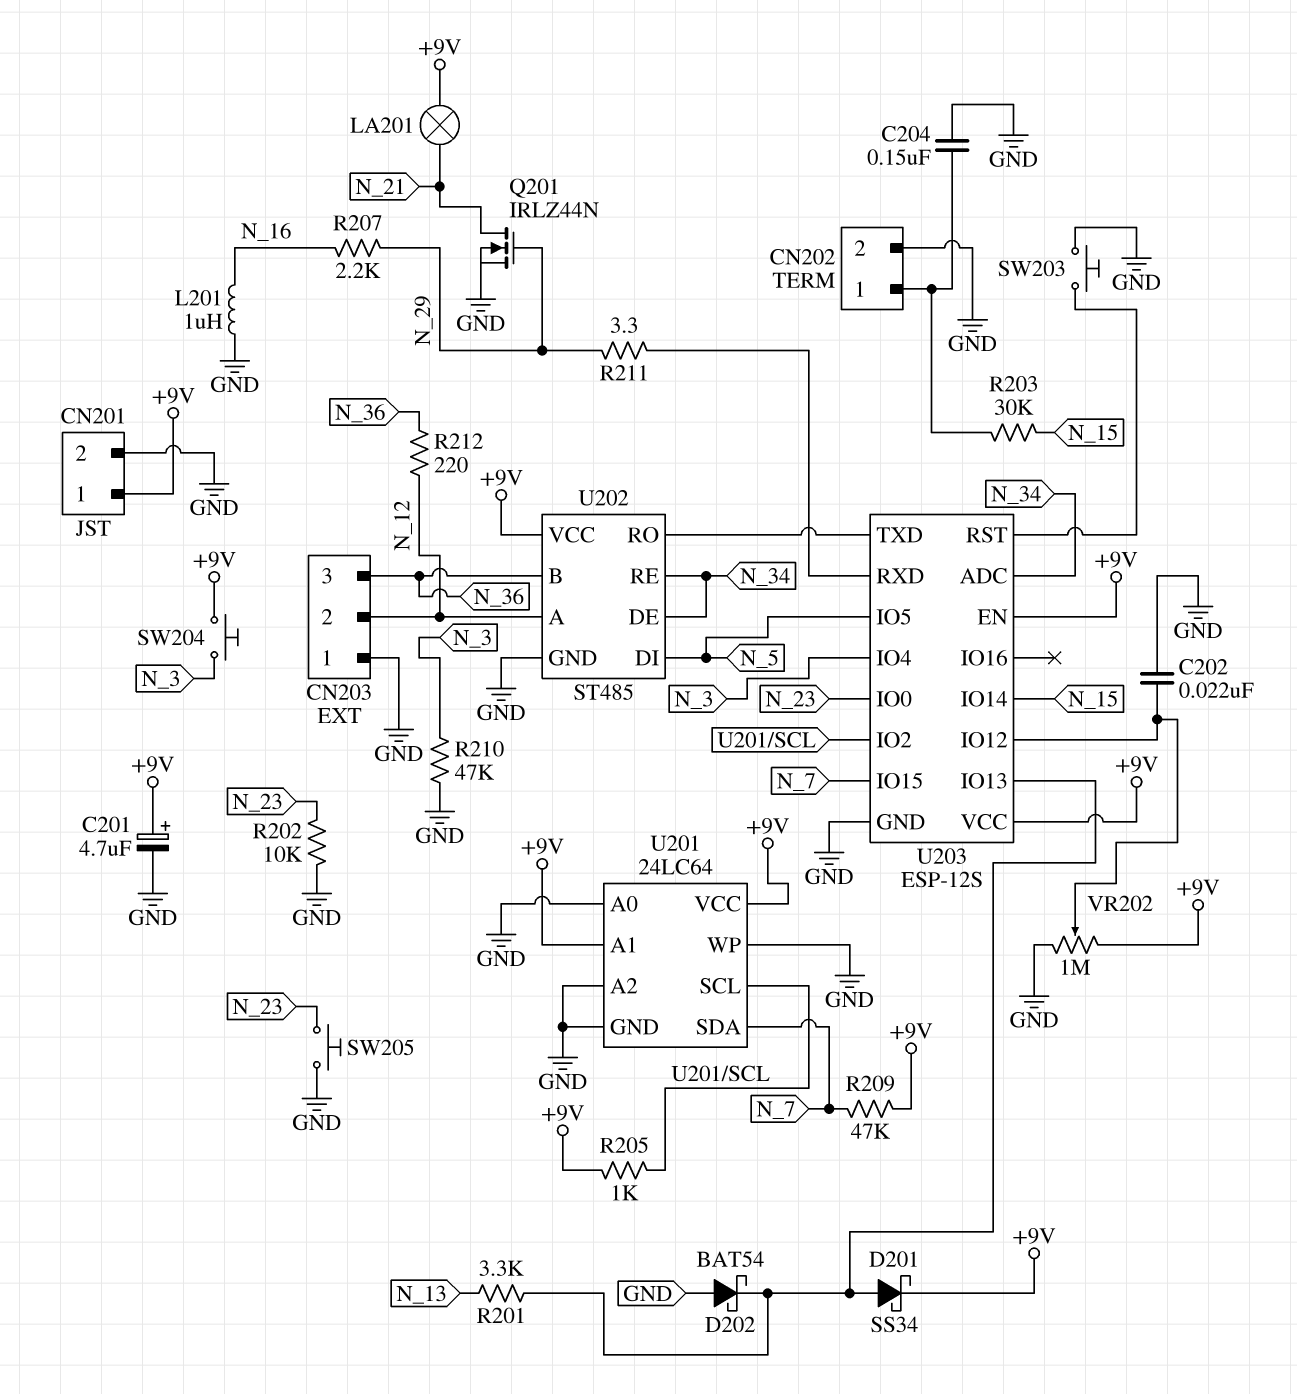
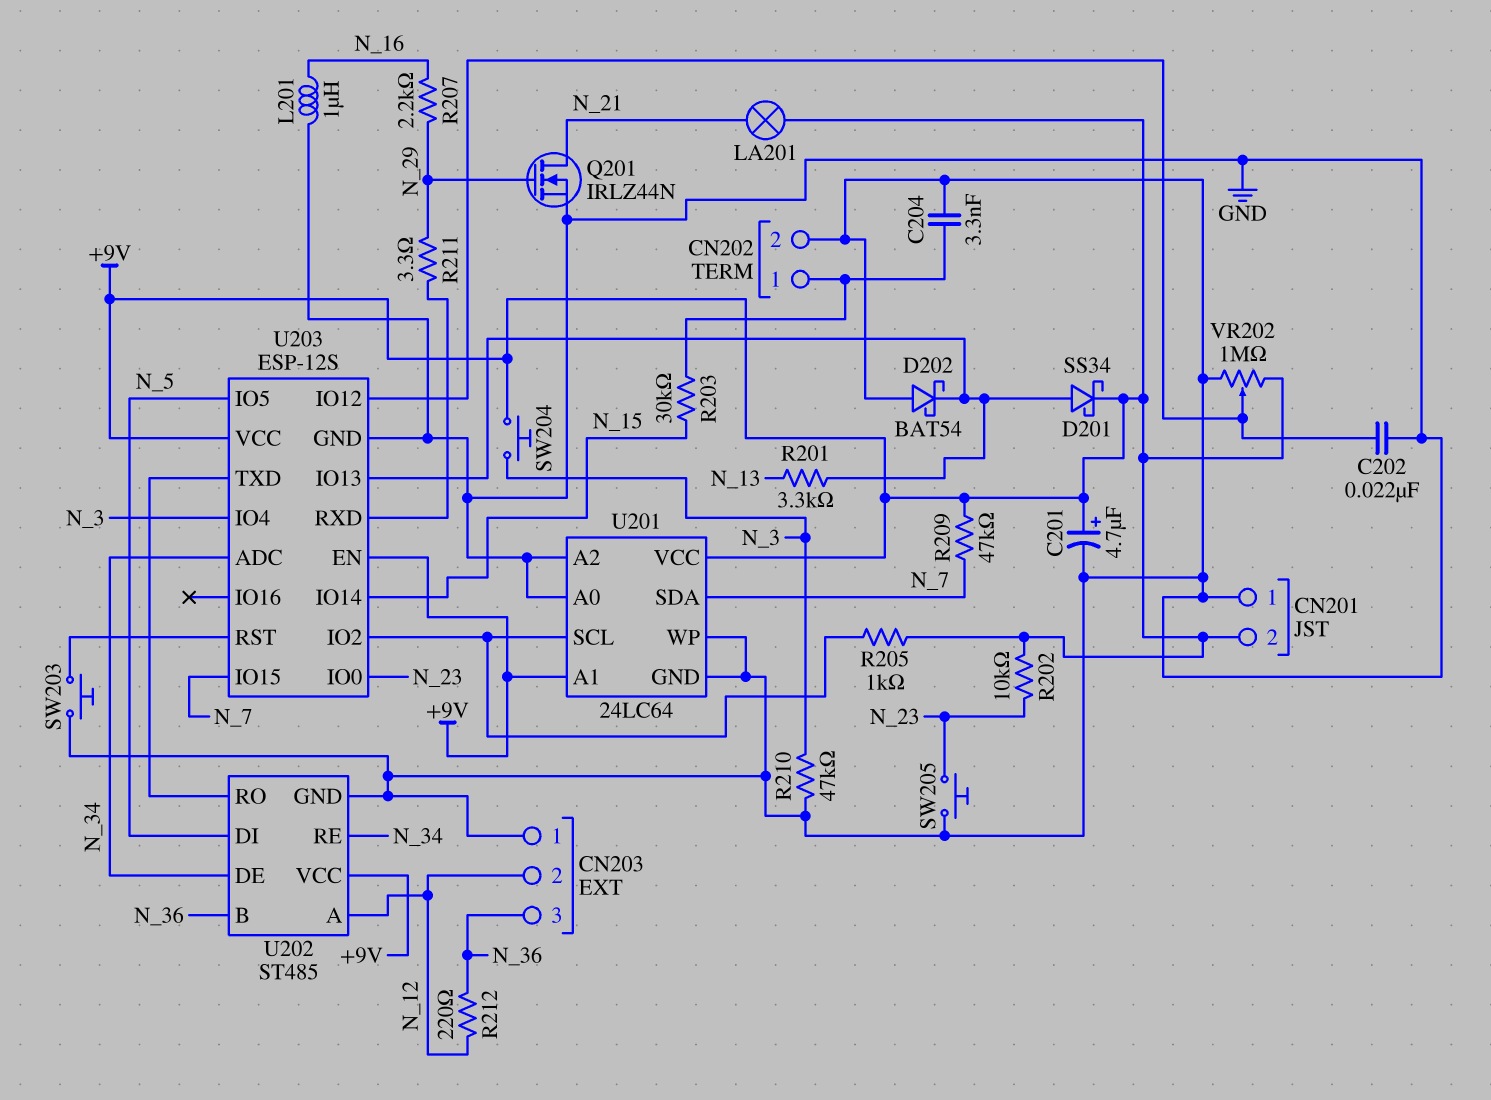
C204: 150nF (CN202/1, GND) -> 3.3nF (CN202/1, GND)
CN201 pin 1: +9V -> GND
CN201 pin 2: GND -> +9V
R202: 10k (GND, N_23) -> 10k (+9V, N_23)

